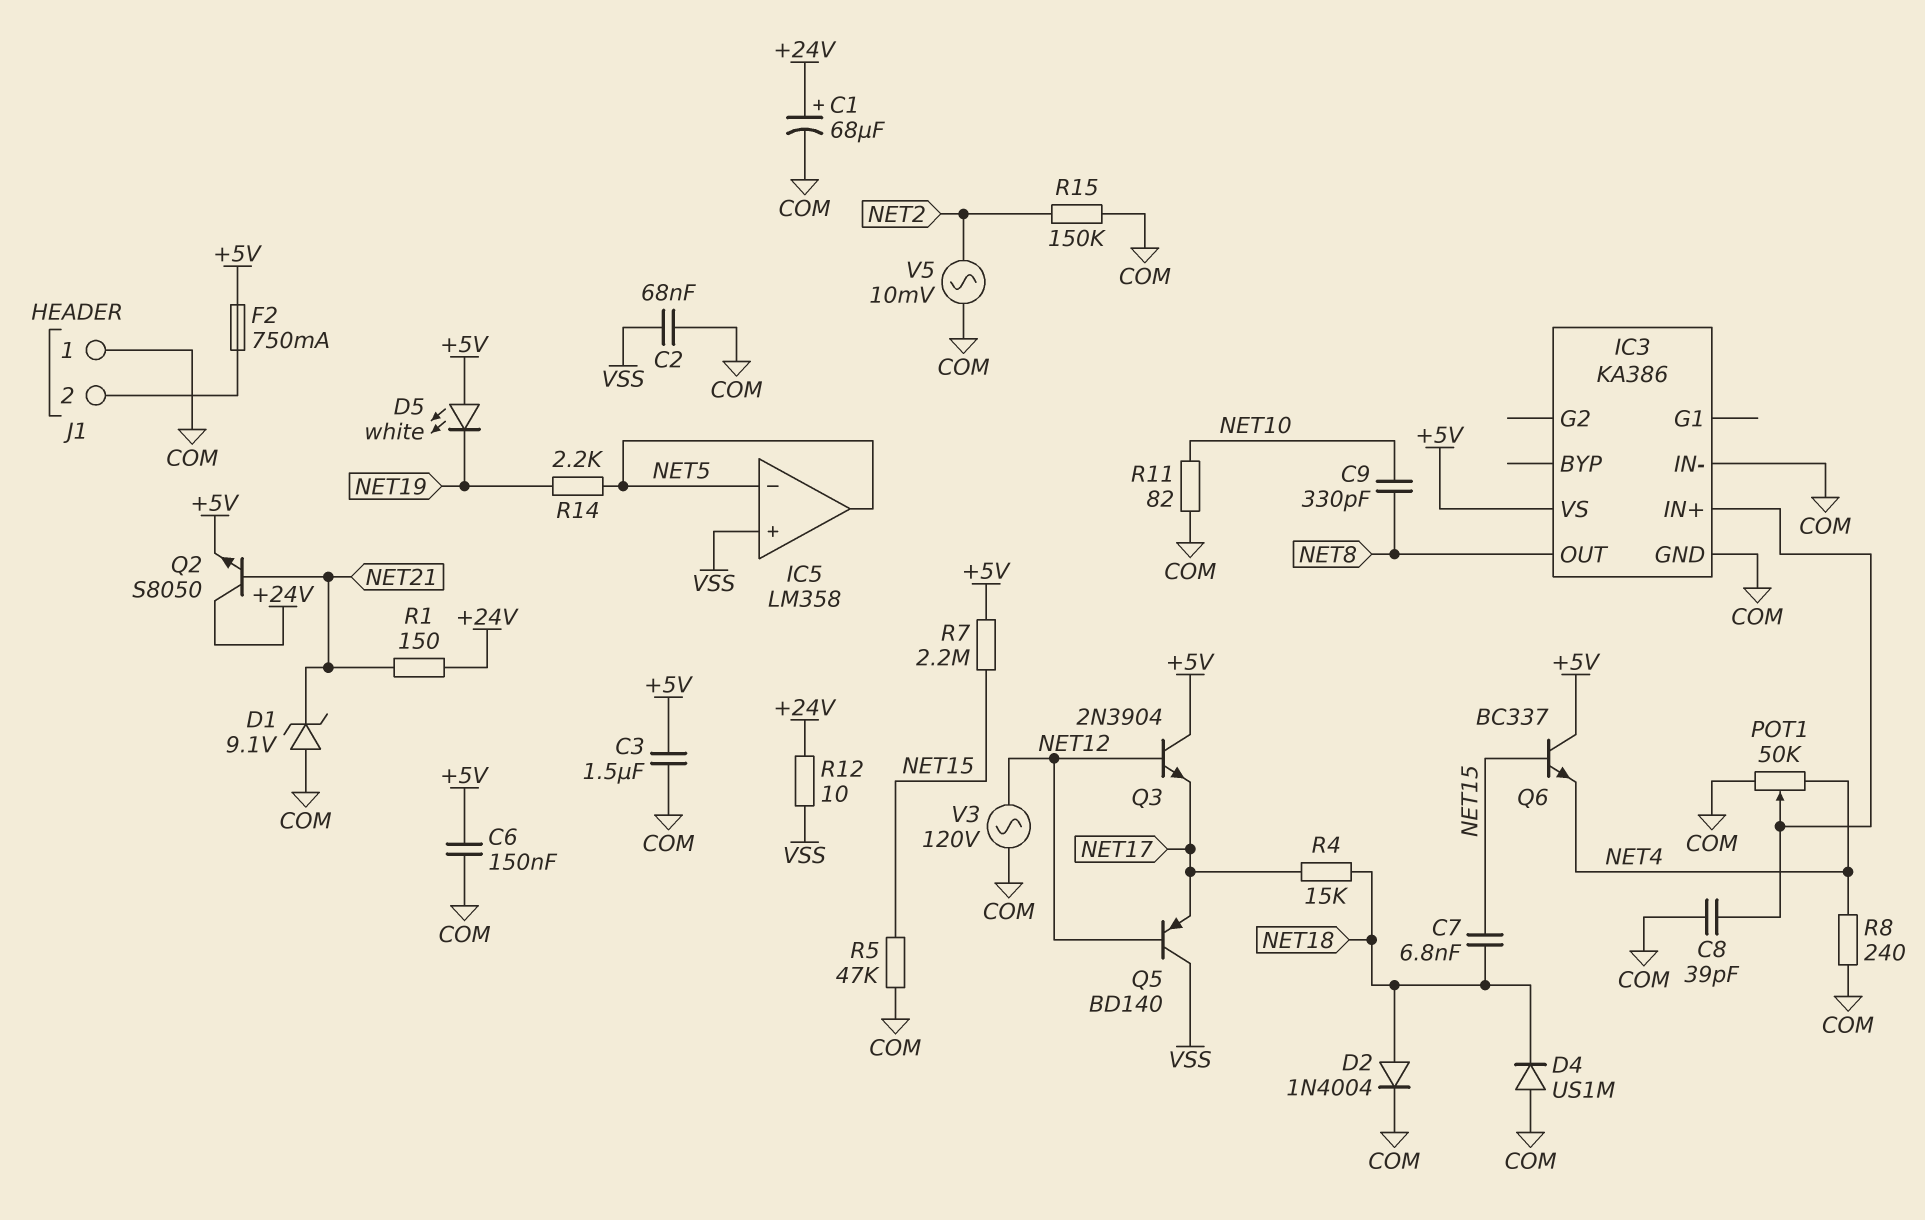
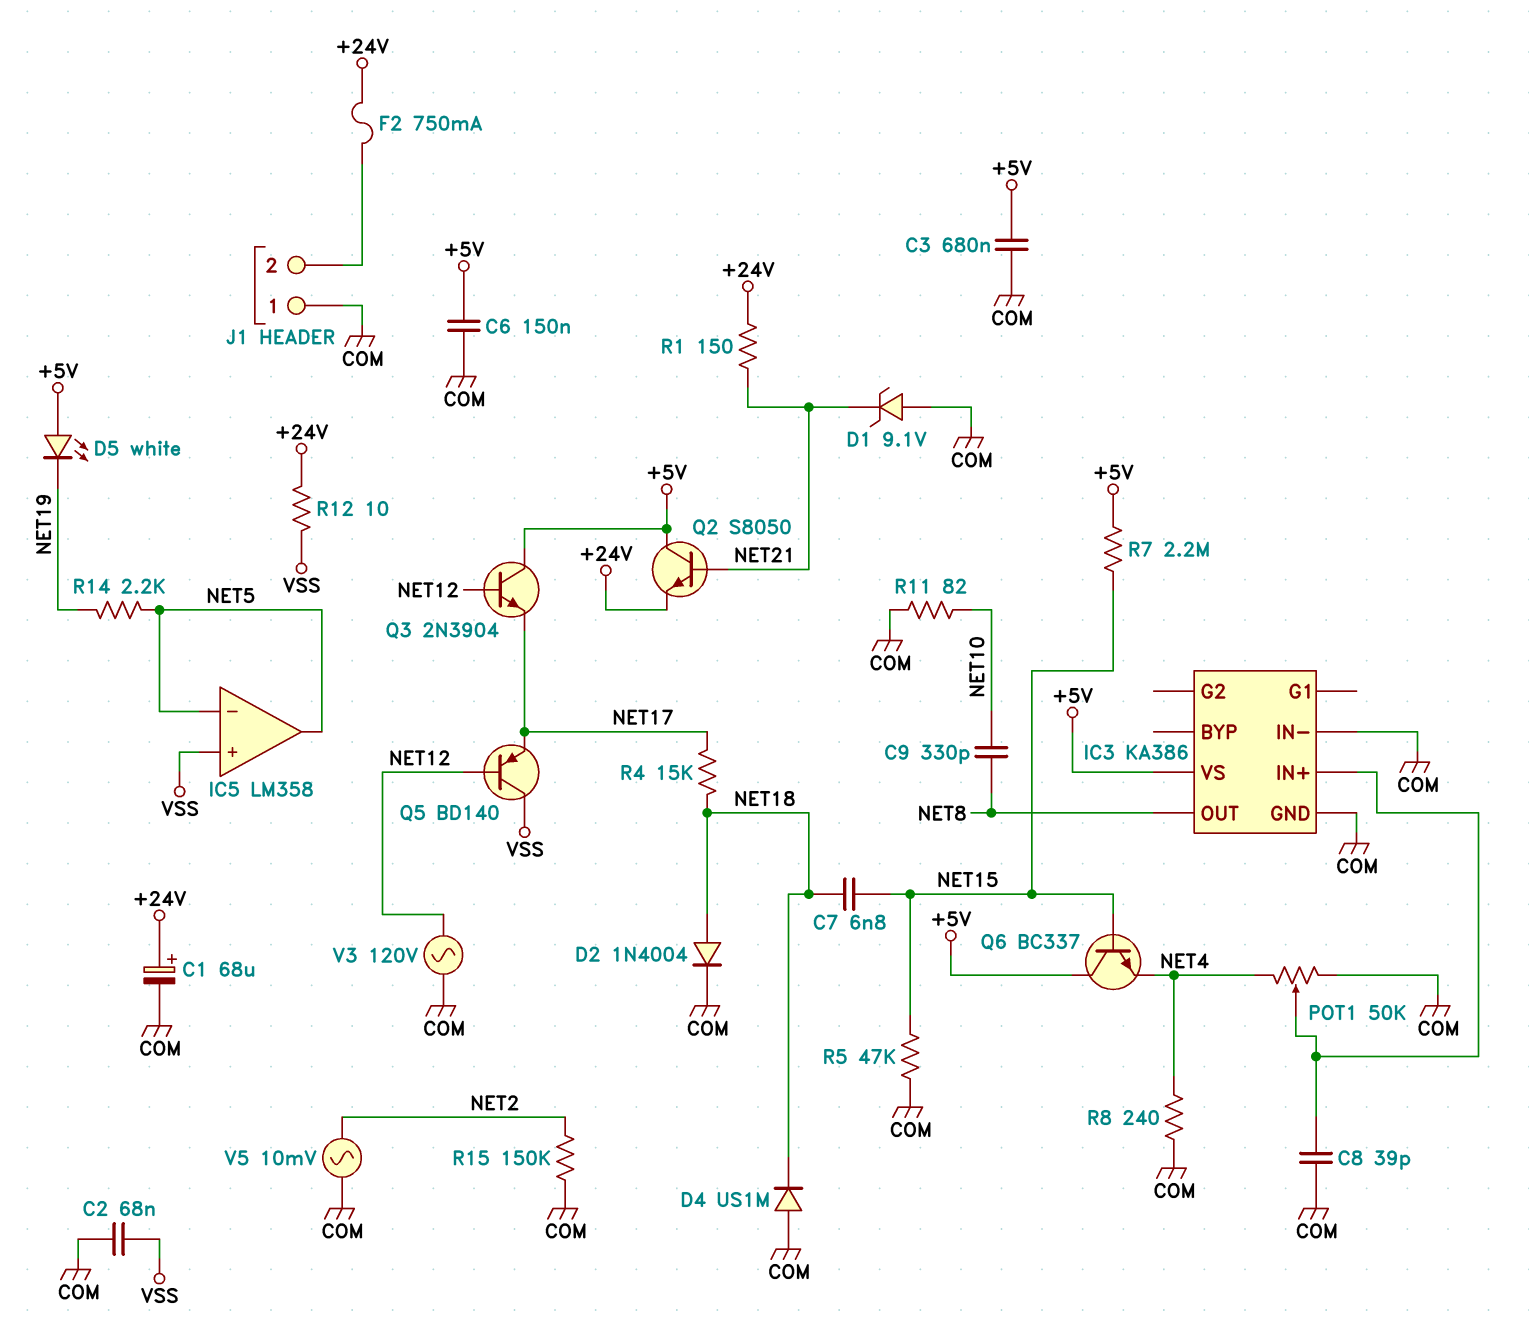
C3: 1.5uF (+5V, COM) -> 680nF (+5V, COM)
F2: 750mA (+5V, J1/2) -> 750mA (+24V, J1/2)
Q2: NPN S8050 (B NET21, C +24V, E +5V) -> NPN S8050 (B NET21, C +5V, E +24V)

